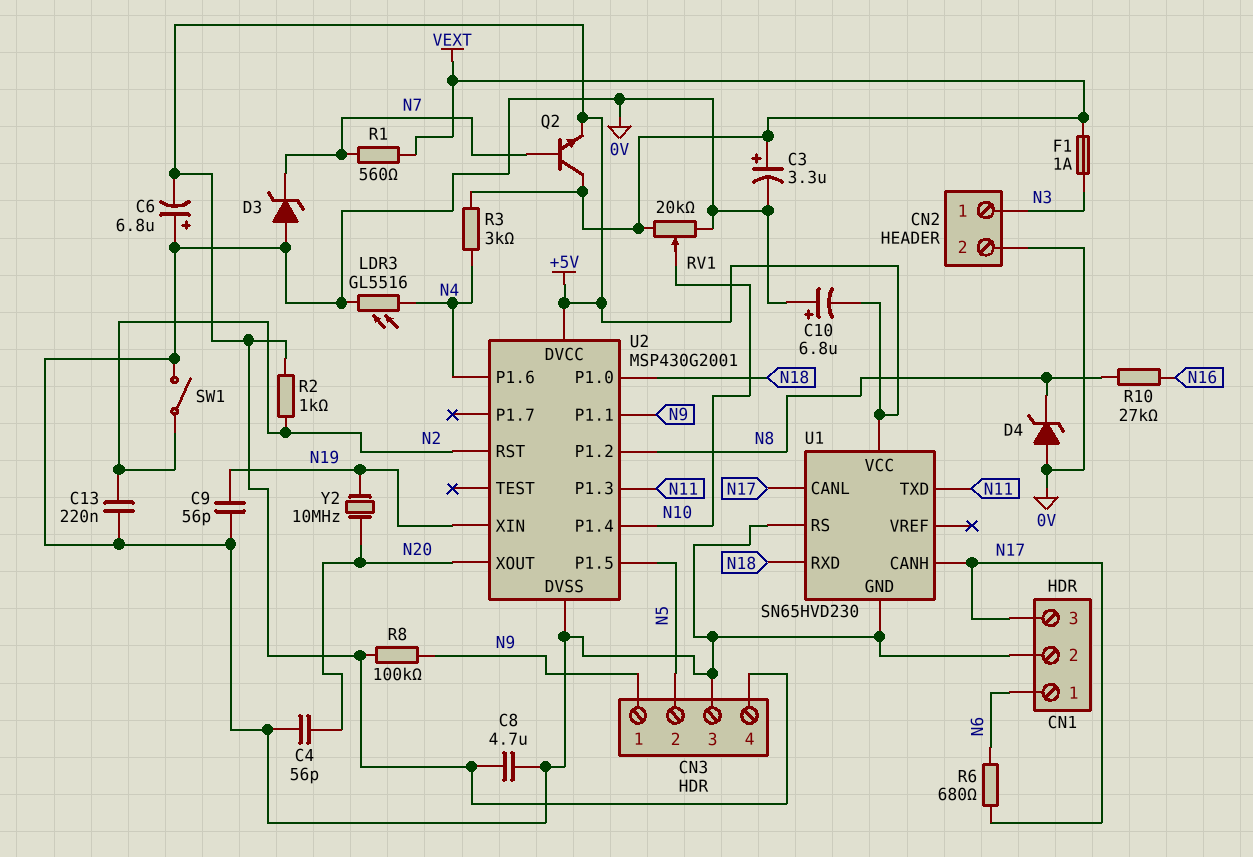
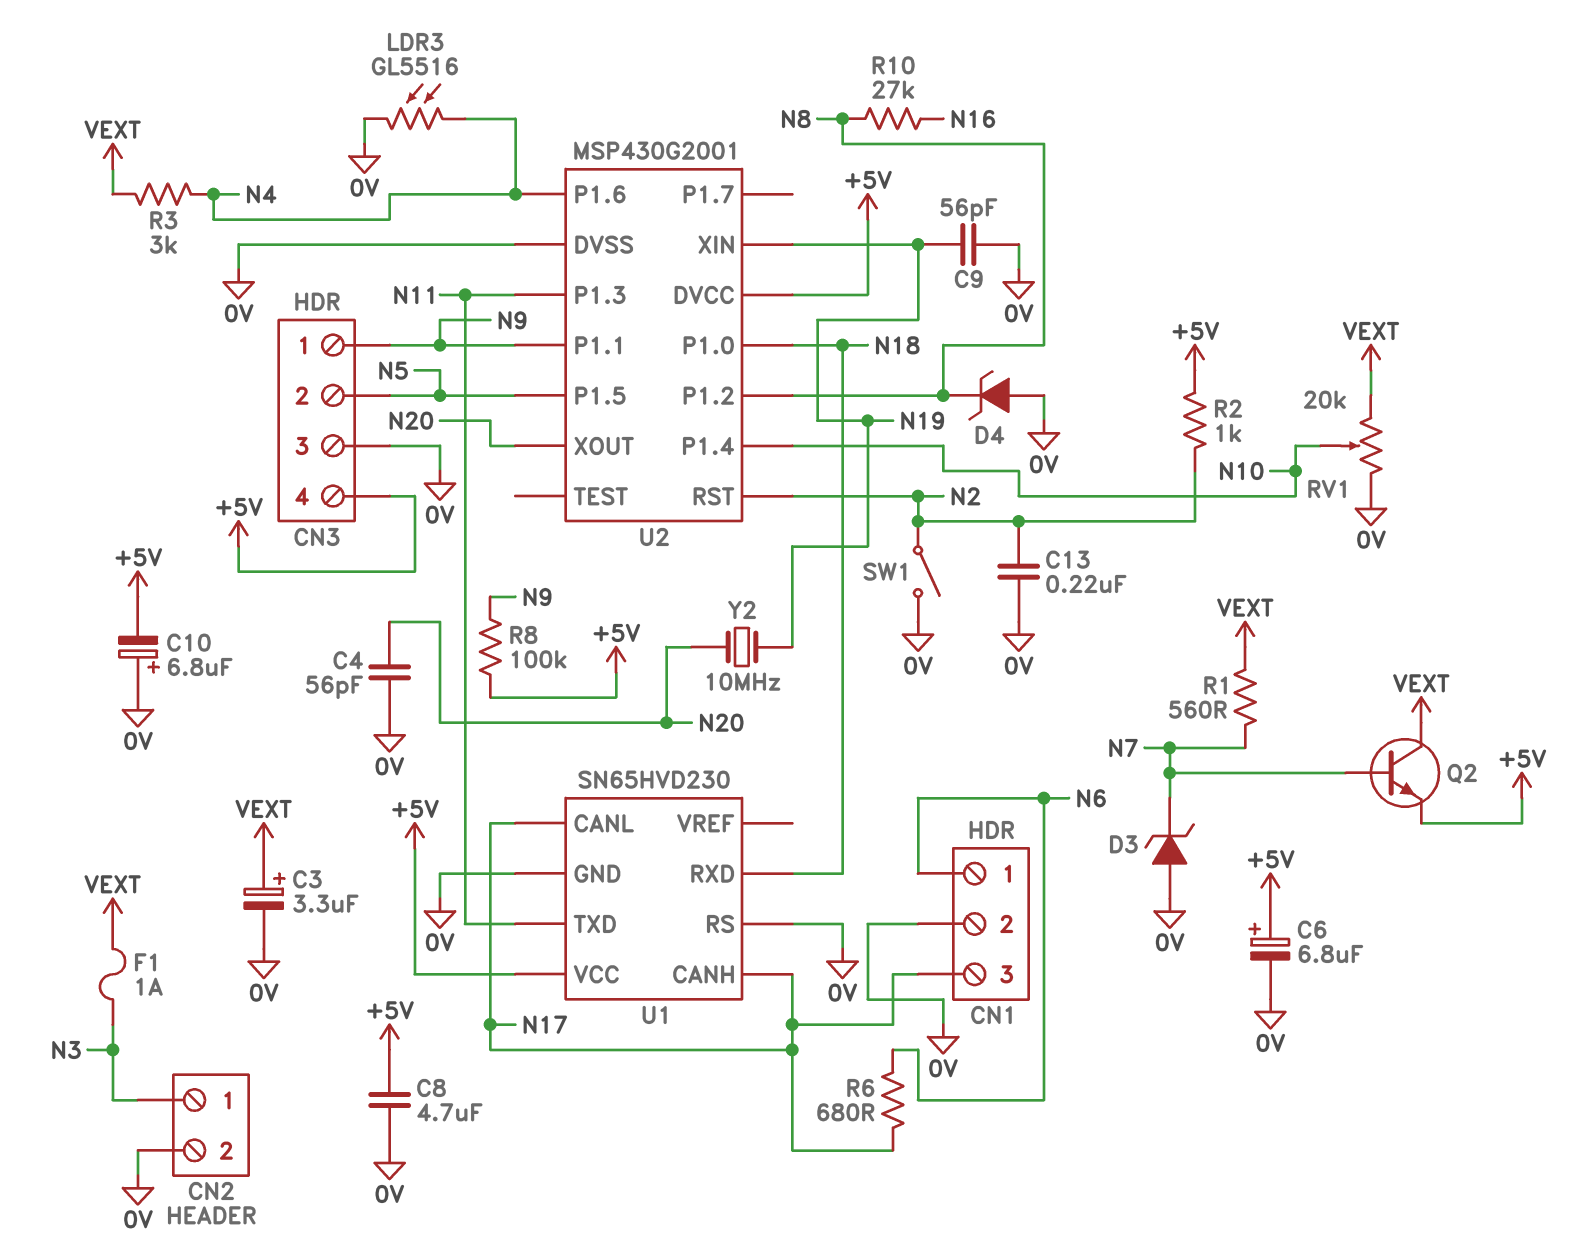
C6: 6.8uF (plus 0V, minus +5V) -> 6.8uF (plus +5V, minus 0V)

